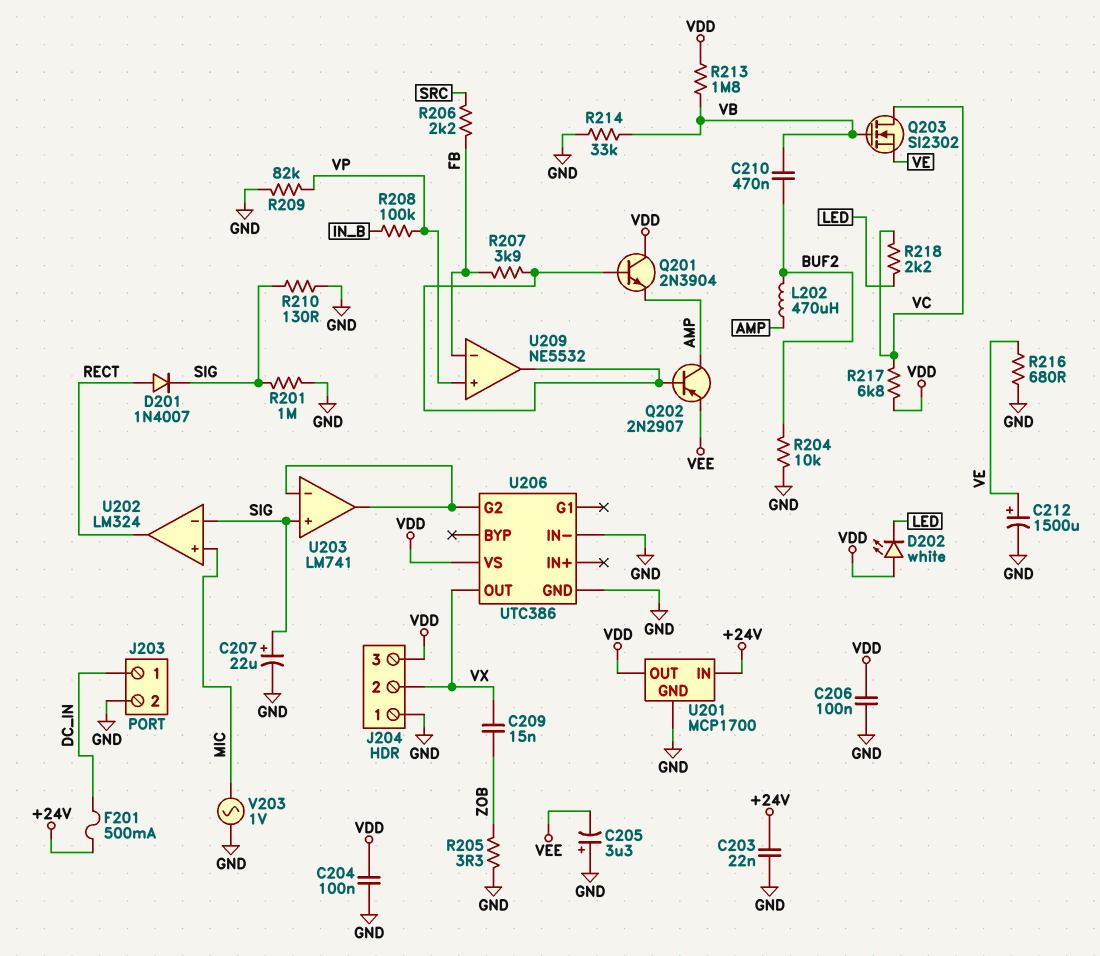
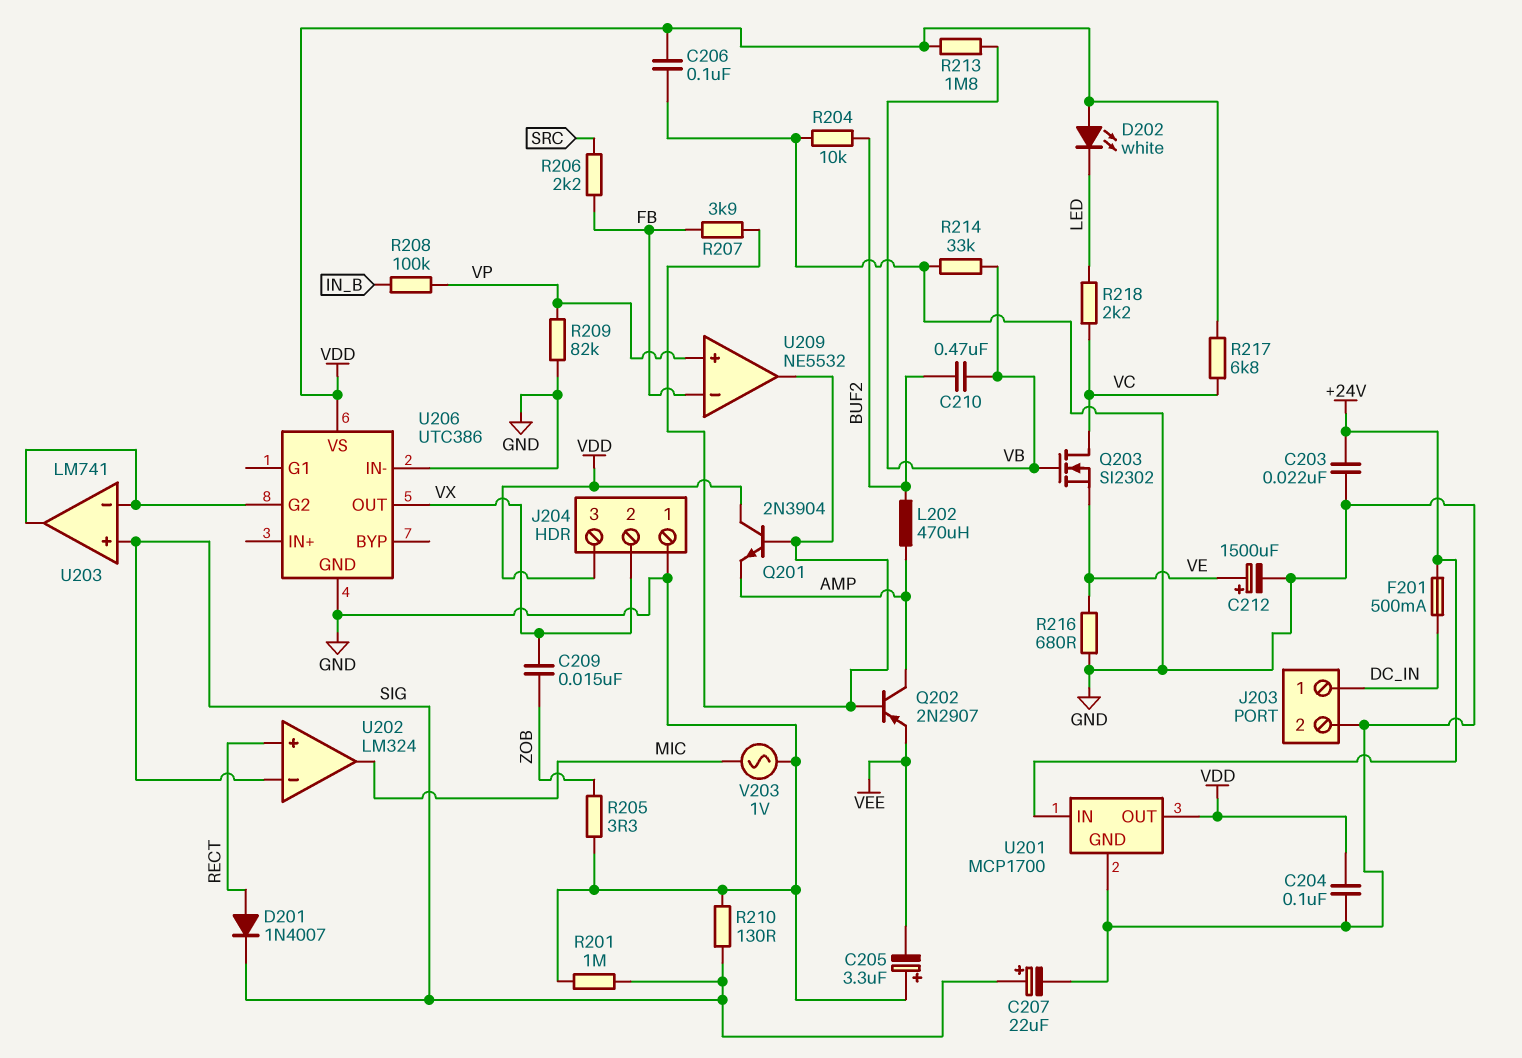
U202 pin in+: MIC -> RECT
U202 pin out: RECT -> MIC

